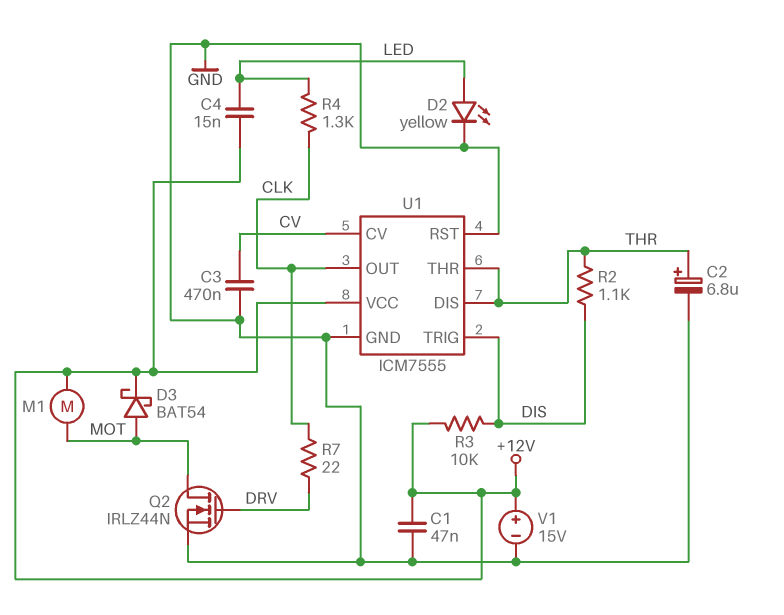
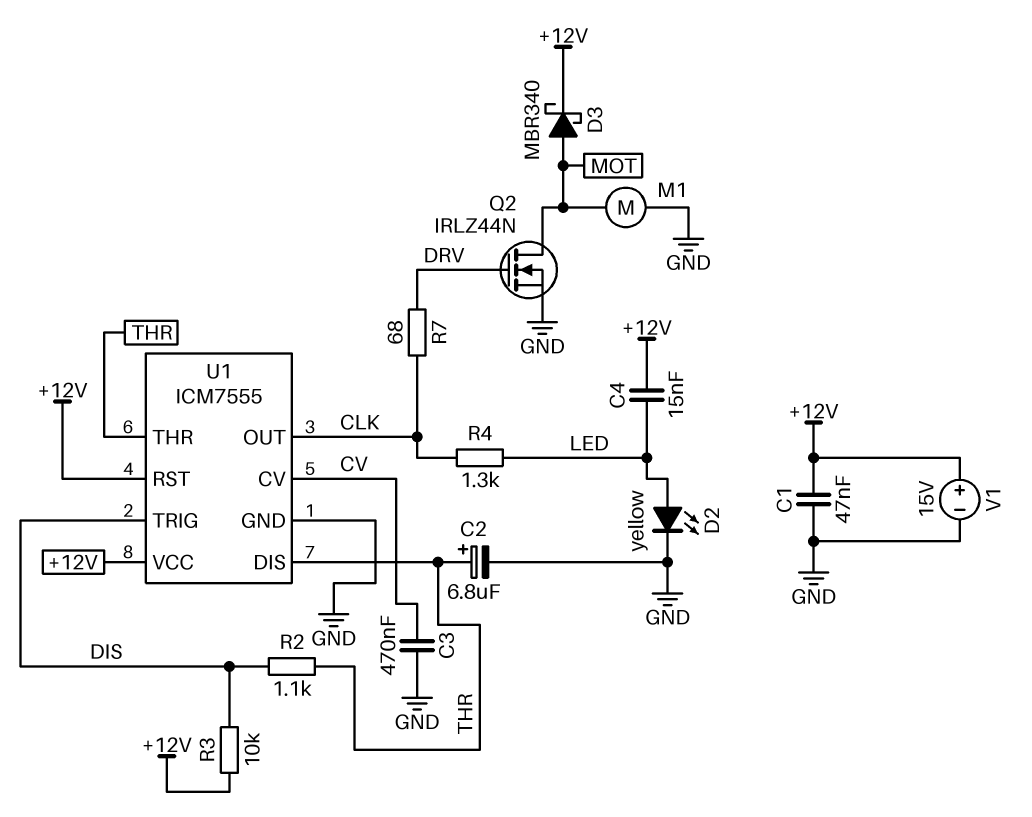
D3: schottky BAT54 (A MOT, K +12V) -> schottky MBR340 (A MOT, K +12V)
M1: motor (+12V, MOT) -> motor (GND, MOT)
R7: 22 (CLK, DRV) -> 68 (CLK, DRV)
U1 pin RST: GND -> +12V

